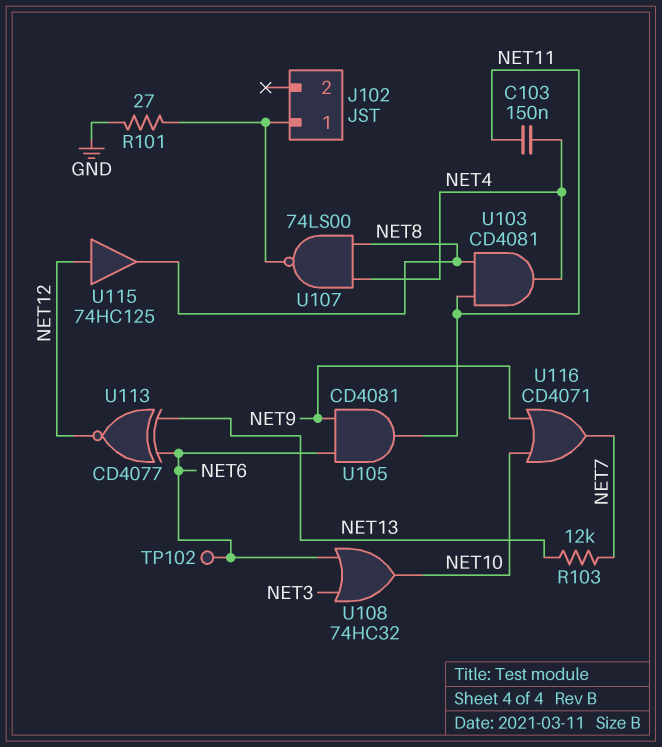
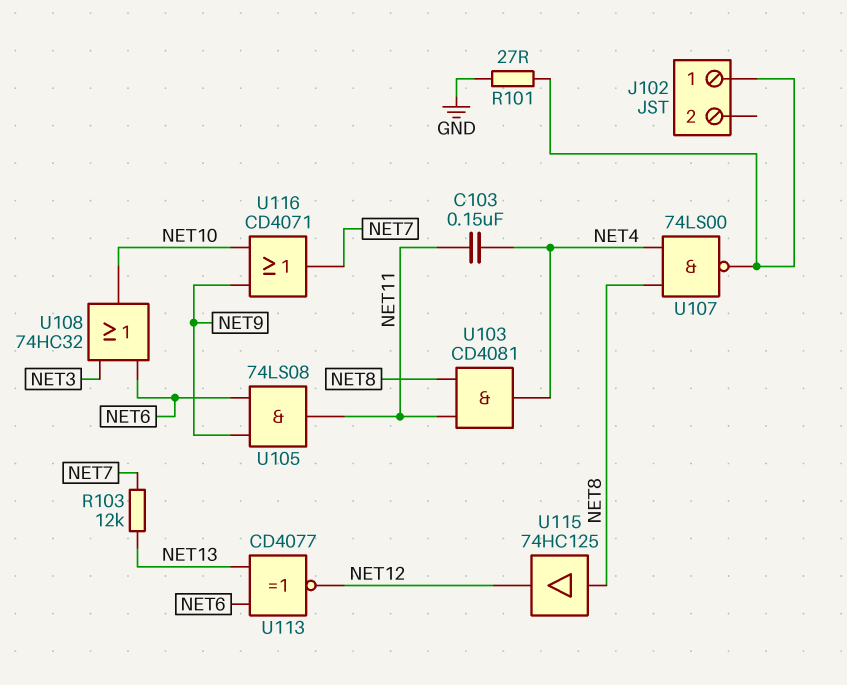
TP102: test point (NET6) -> none
U105: AND CD4081 (in NET6, in NET9, out NET11) -> AND 74LS08 (in NET6, in NET9, out NET11)
U115: buffer 74HC125 (in NET12, out NET8) -> buffer 74HC125 (in NET8, out NET12)

